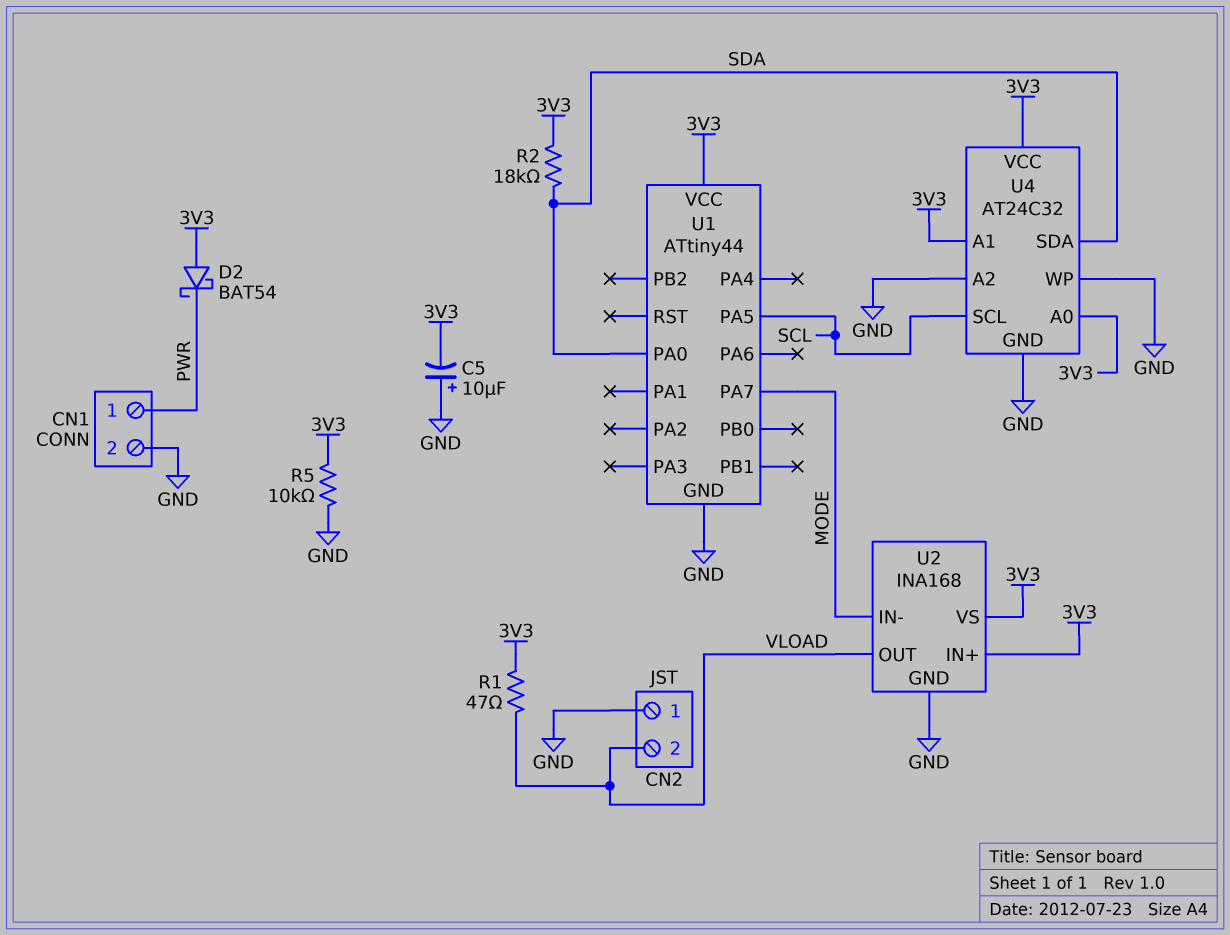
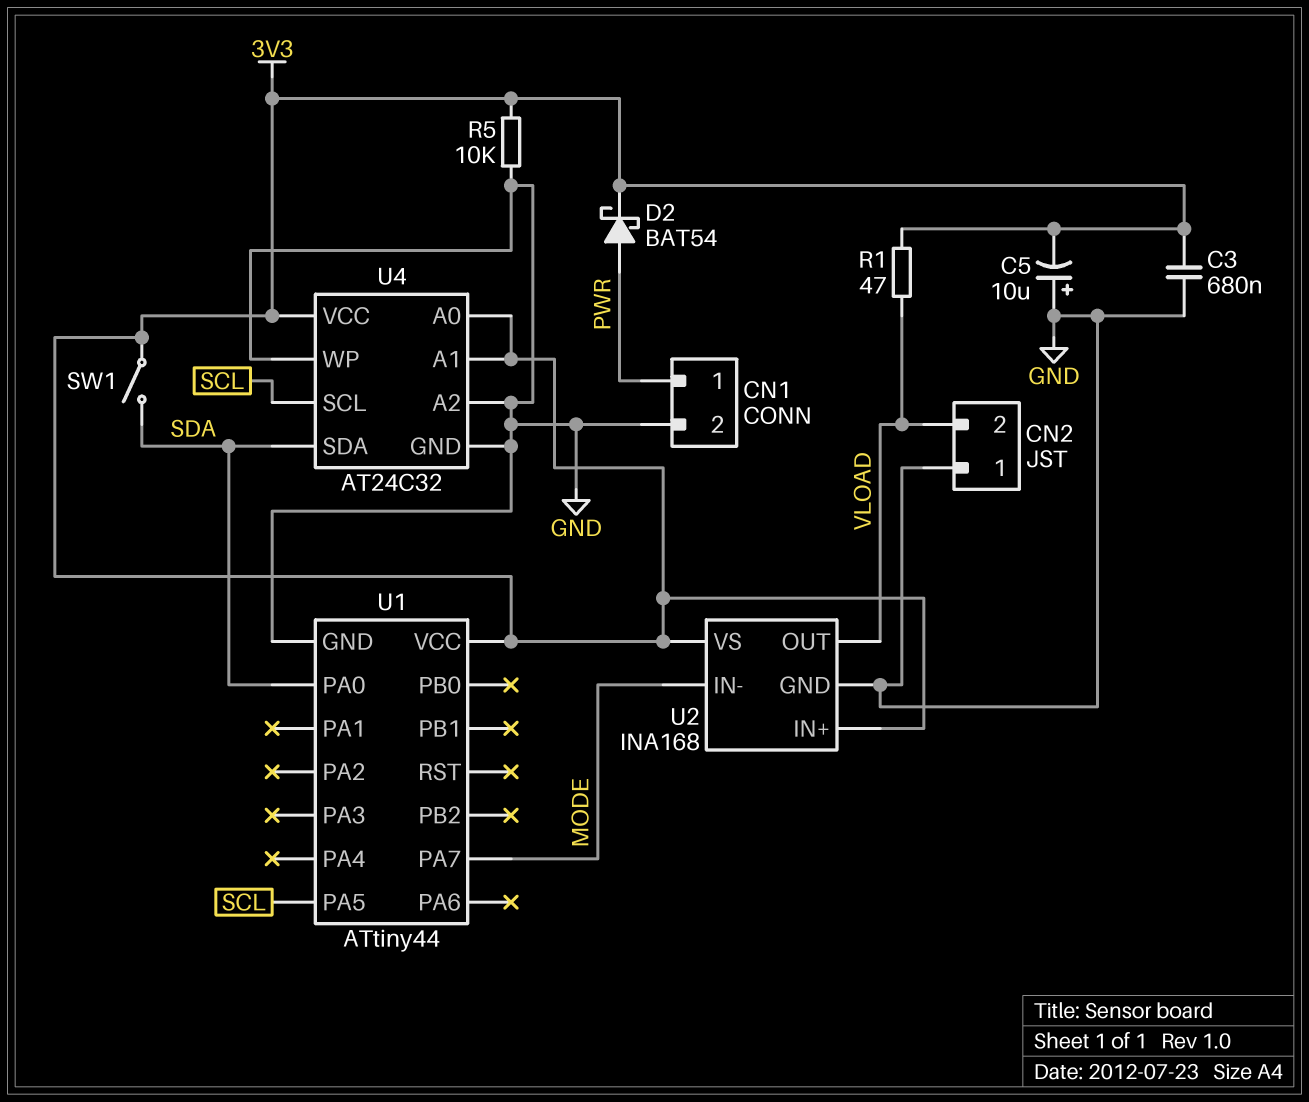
C3: none -> 680nF (3V3, GND)
D2: schottky BAT54 (A 3V3, K PWR) -> schottky BAT54 (A PWR, K 3V3)
R2: 18k (3V3, SDA) -> none
SW1: none -> switch (3V3, SDA)

